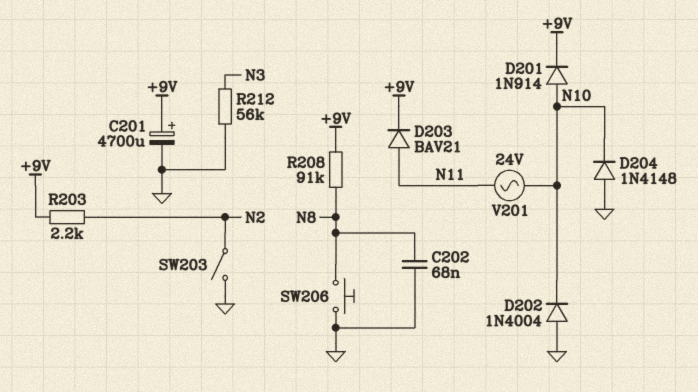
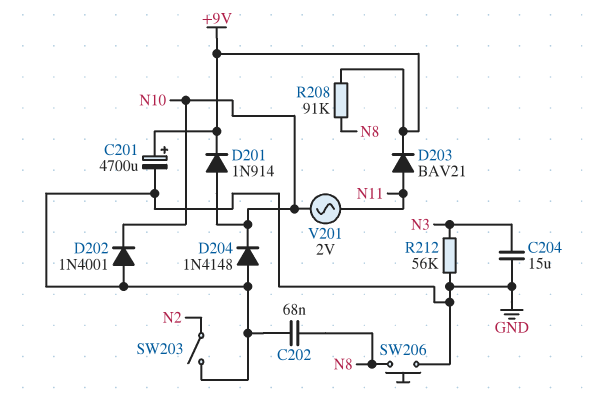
C204: none -> 15uF (GND, N3)
D202: diode 1N4004 (A GND, K N10) -> diode 1N4001 (A GND, K N10)
R203: 2.2k (+9V, N2) -> none
V201: AC 24V (N10, N11) -> AC 2V (N10, N11)

